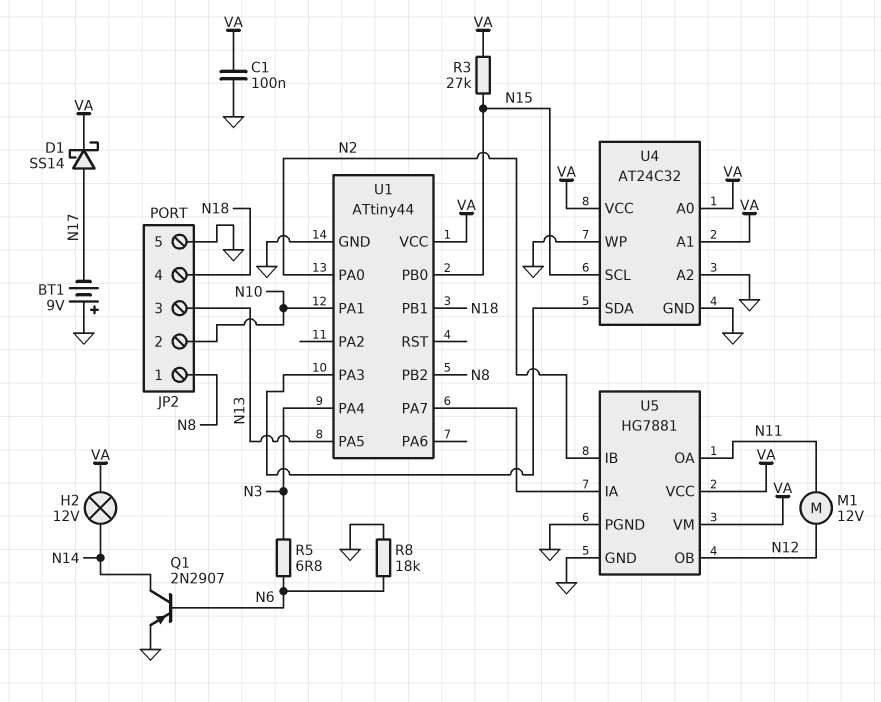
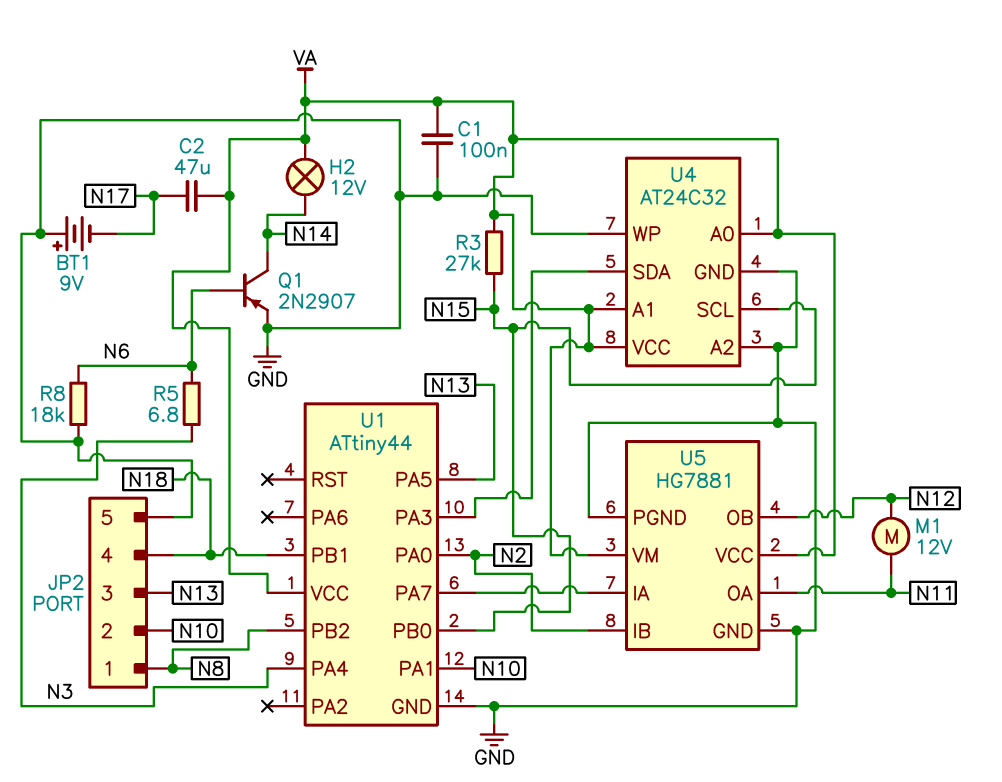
C2: none -> 47uF (N17, VA)
D1: schottky SS14 (A N17, K VA) -> none

